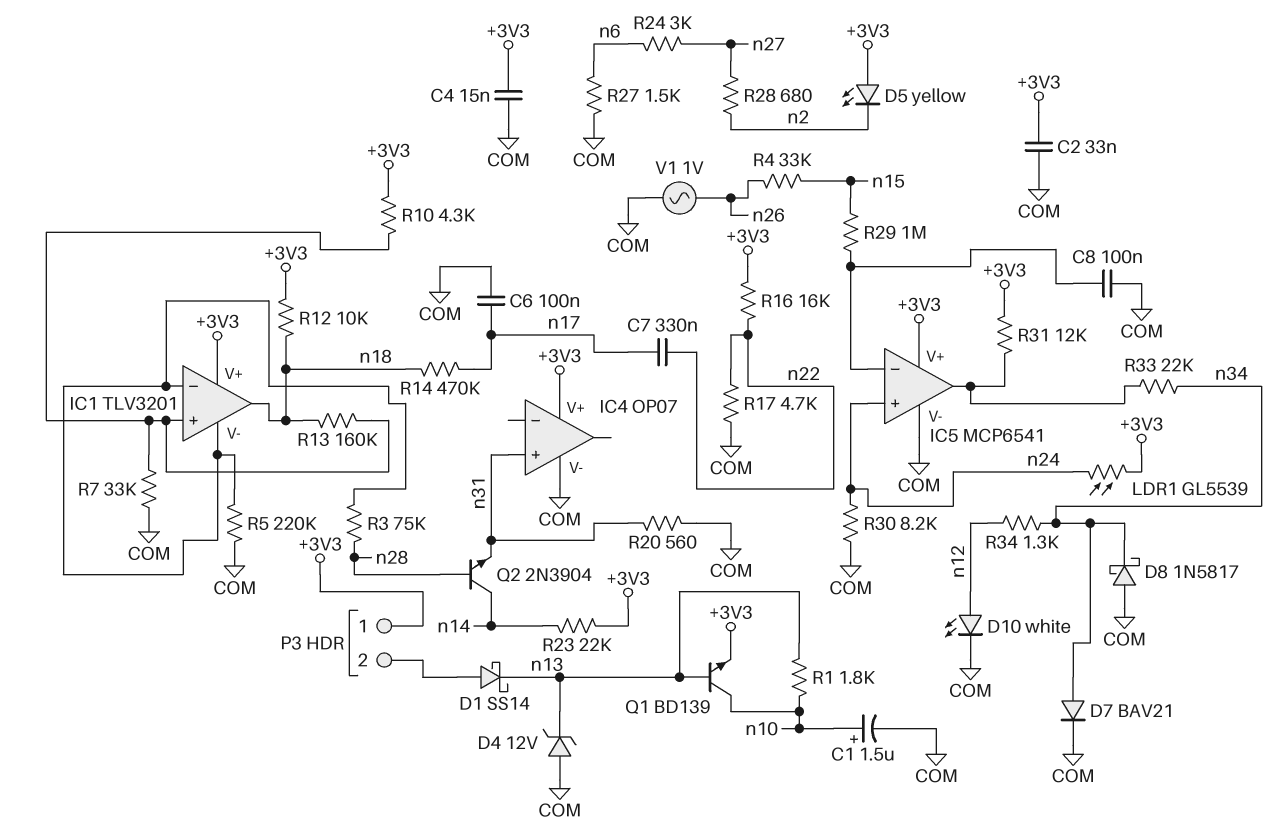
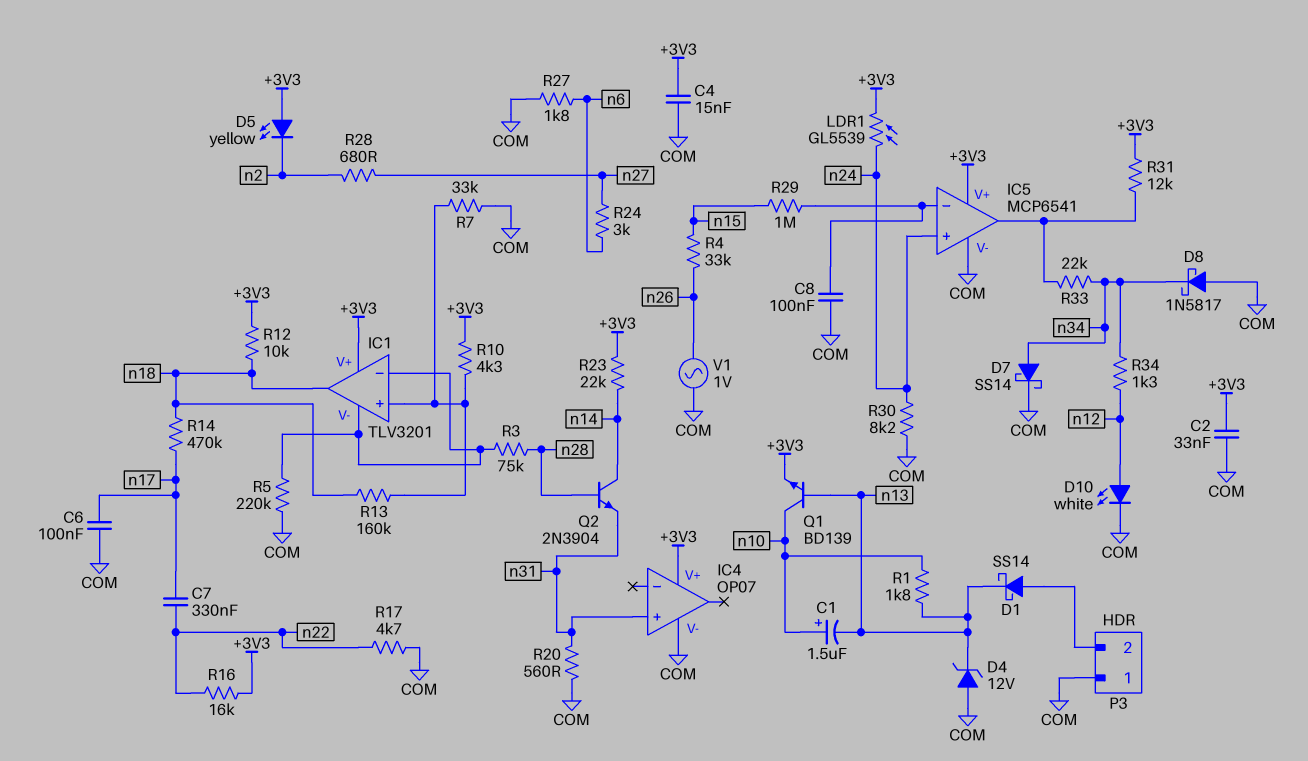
C1: 1.5uF (plus n10, minus COM) -> 1.5uF (plus n10, minus n13)
D7: diode BAV21 (A n34, K COM) -> schottky SS14 (A n34, K COM)
P3 pin 1: +3V3 -> COM
R27: 1.5k (COM, n6) -> 1.8k (COM, n6)

